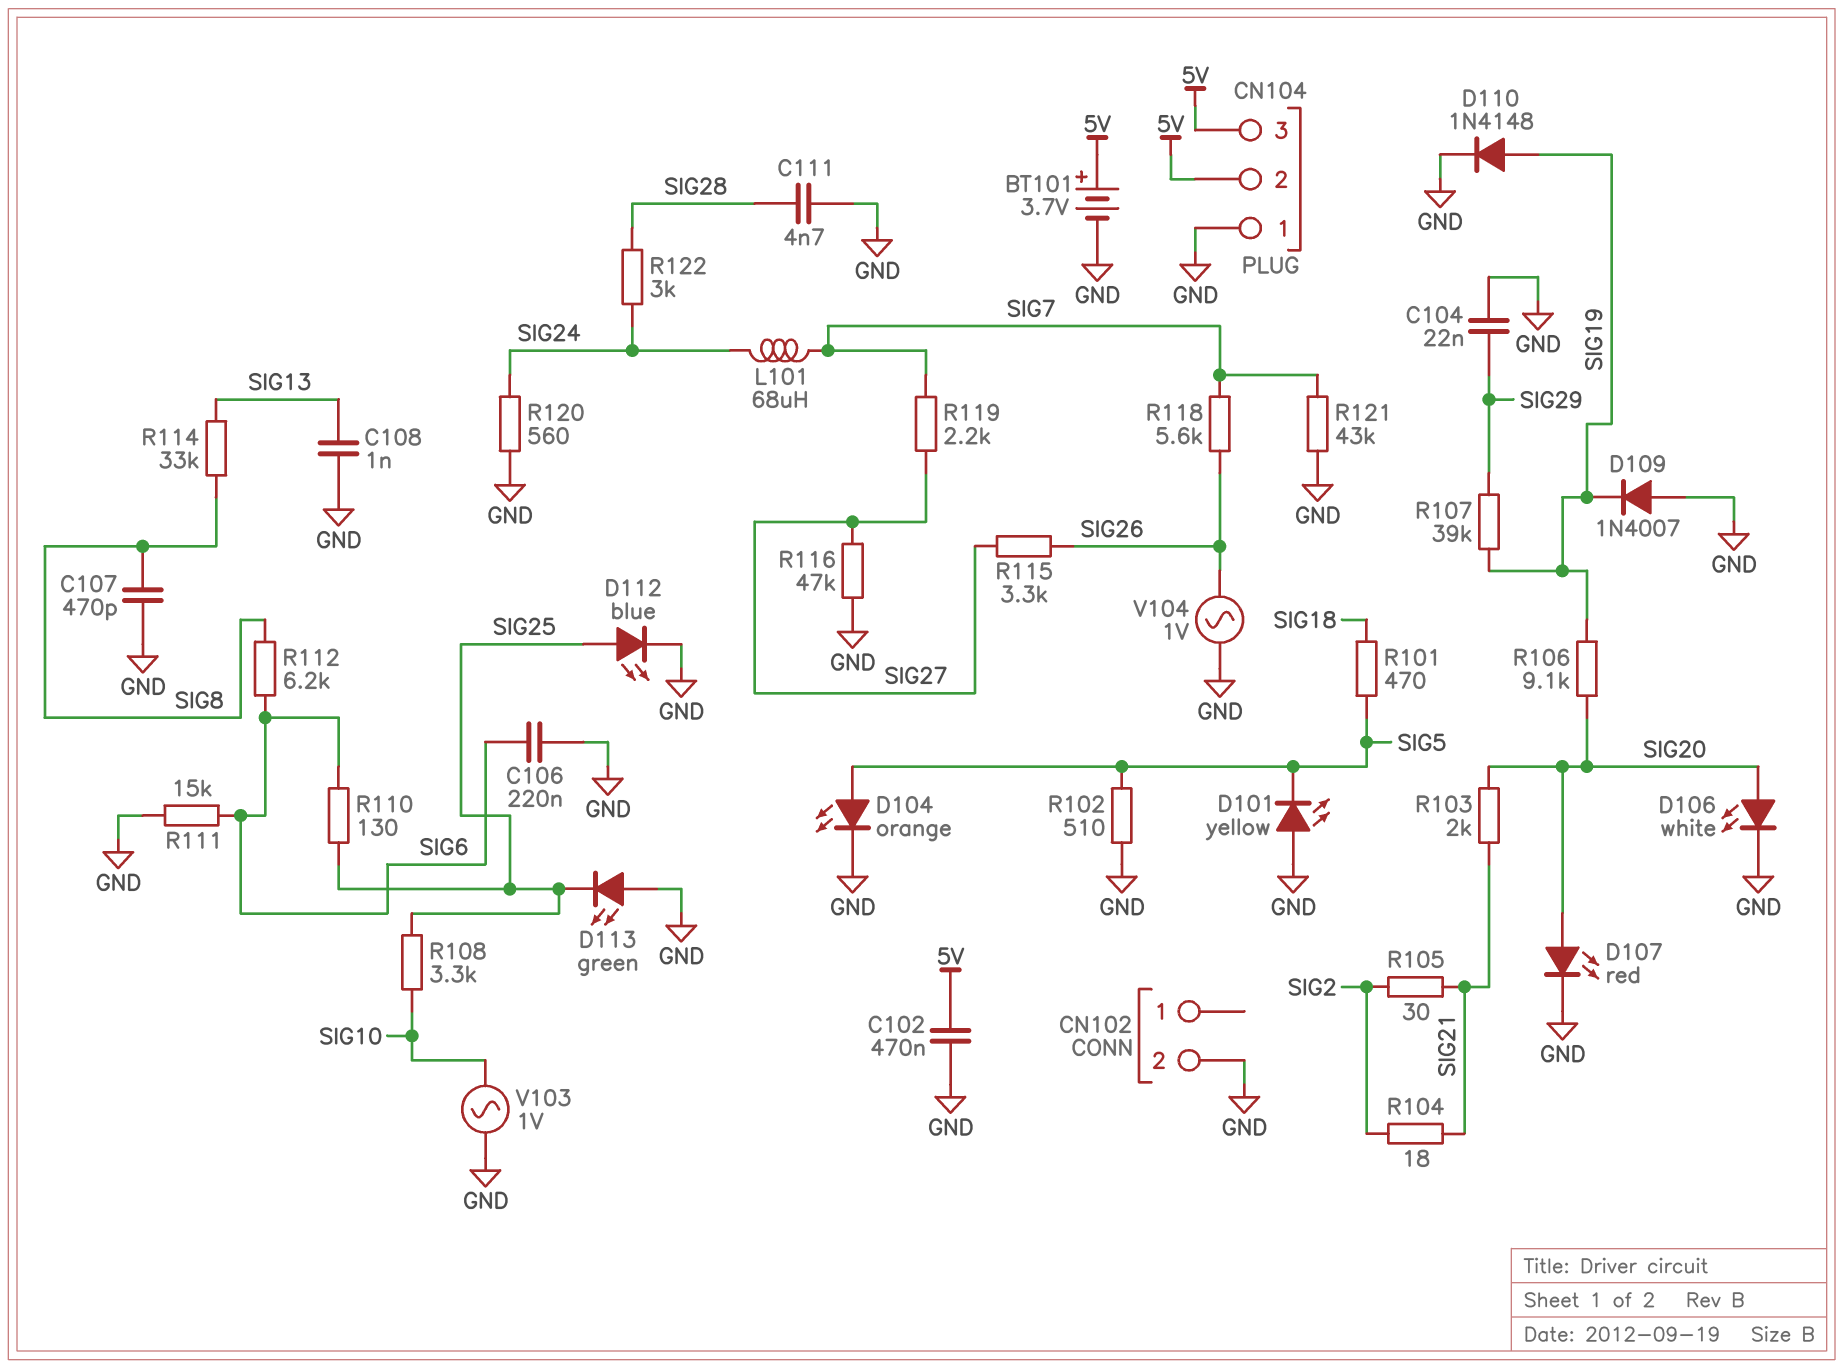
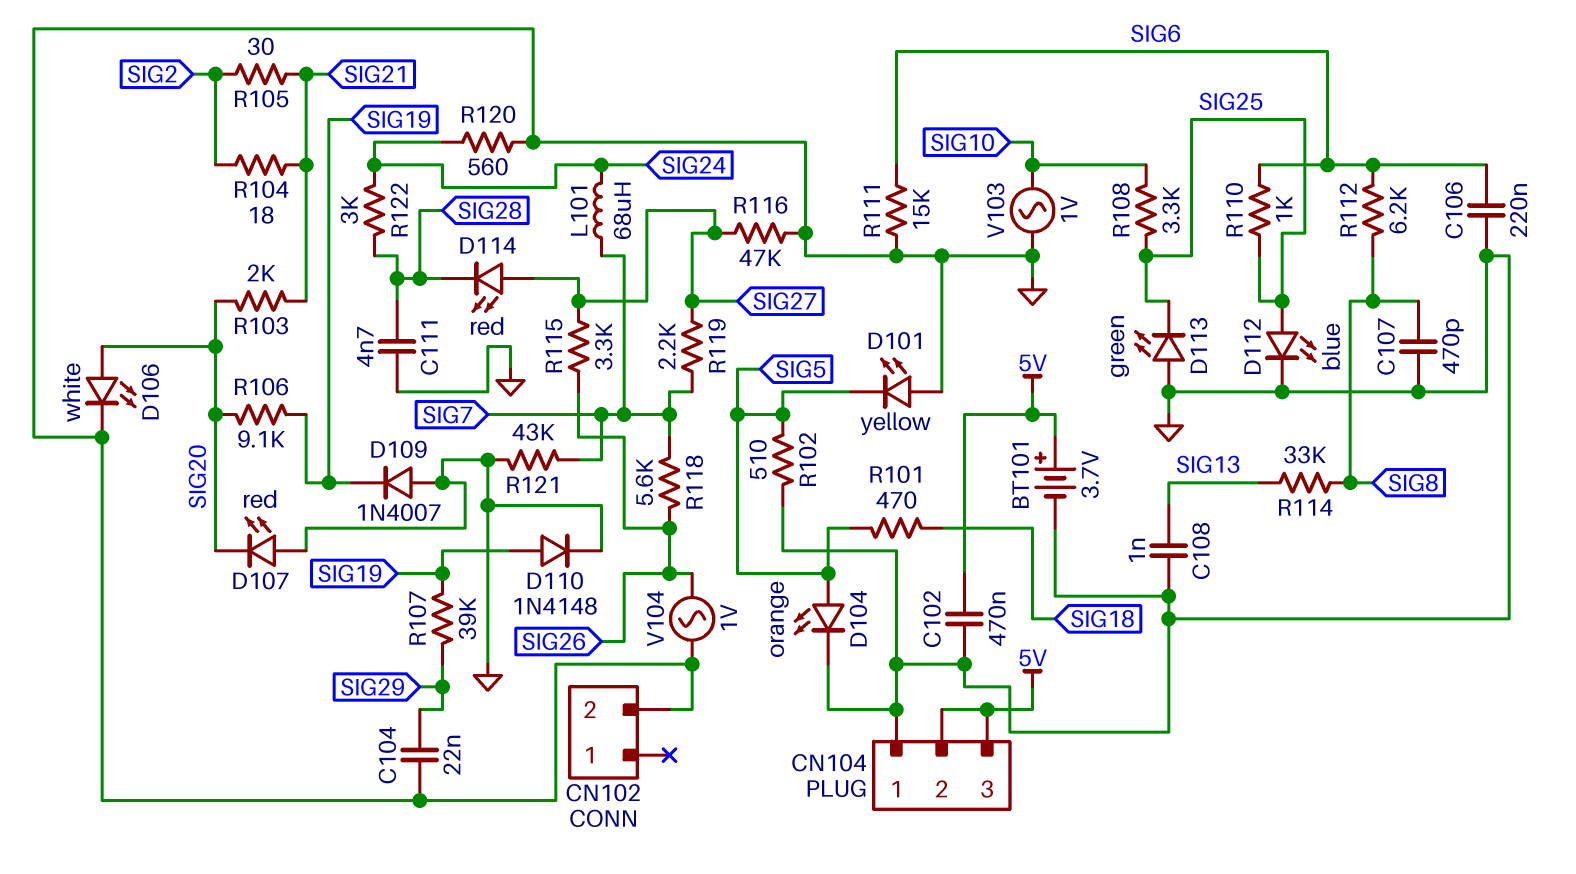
D107: LED red (A SIG20, K GND) -> LED red (A GND, K SIG20)
D114: none -> LED red (A SIG27, K SIG28)
R110: 130 (SIG6, SIG25) -> 1k (SIG6, SIG25)

